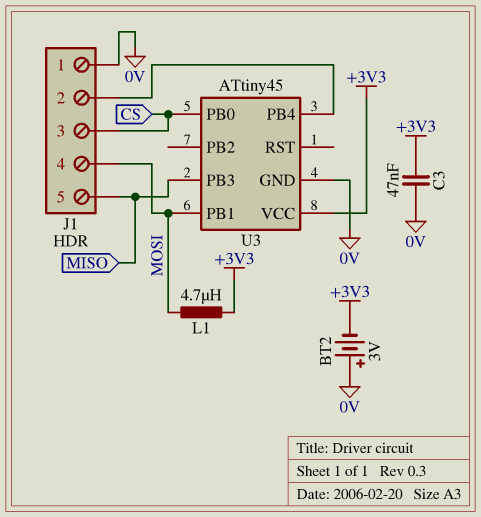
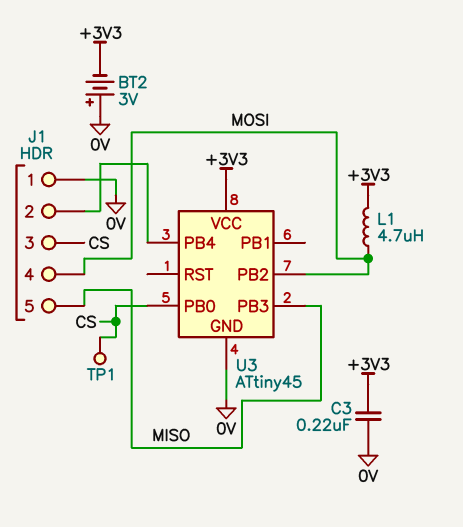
C3: 47nF (+3V3, 0V) -> 220nF (+3V3, 0V)
TP1: none -> test point (CS)
U3 pin PB1: MOSI -> none
U3 pin PB2: none -> MOSI

